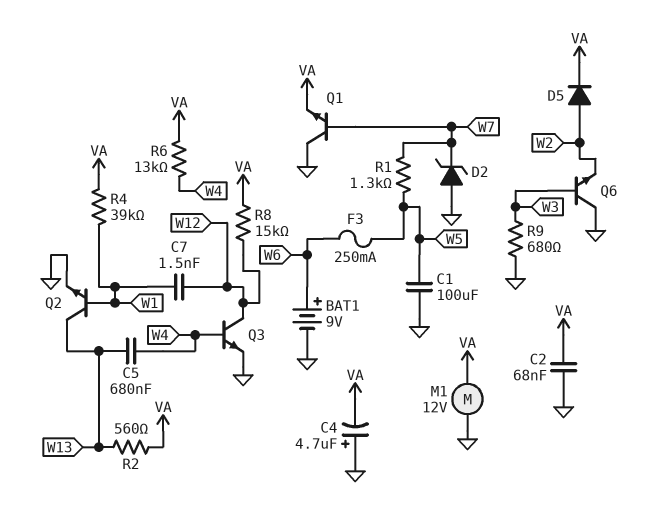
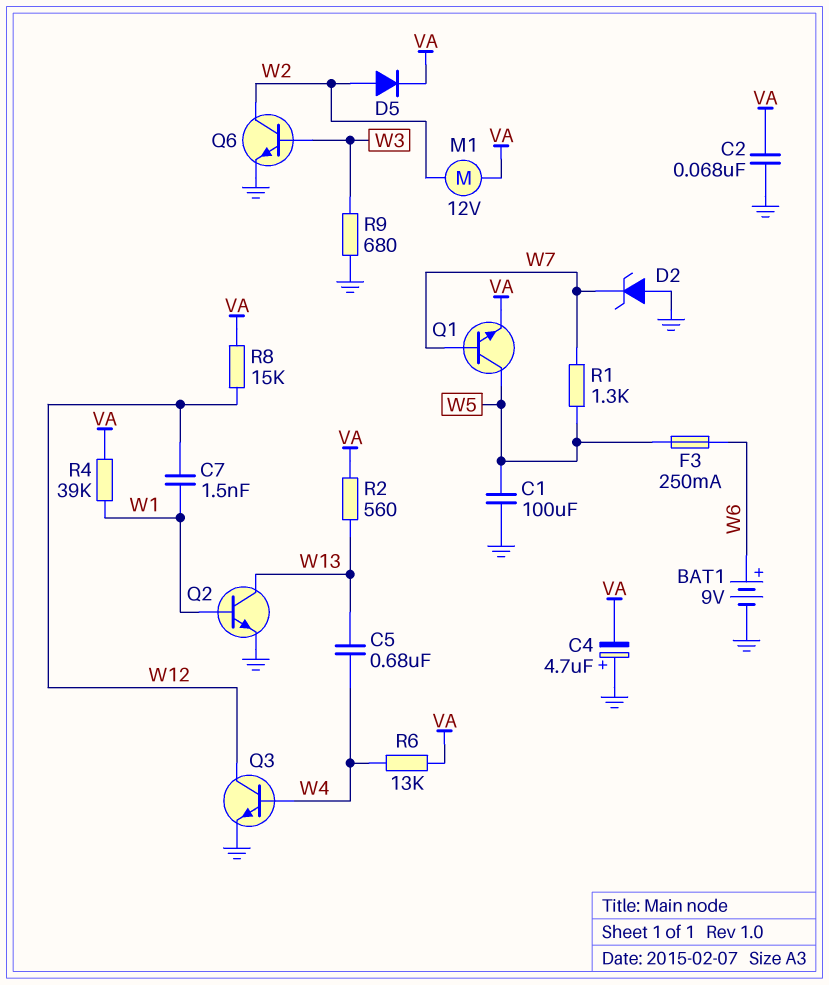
M1: motor 12V (GND, VA) -> motor 12V (VA, W2)
Q1: NPN (B W7, C GND, E VA) -> NPN (B W7, C W5, E VA)
Q6: NPN (B W3, C GND, E W2) -> NPN (B W3, C W2, E GND)

